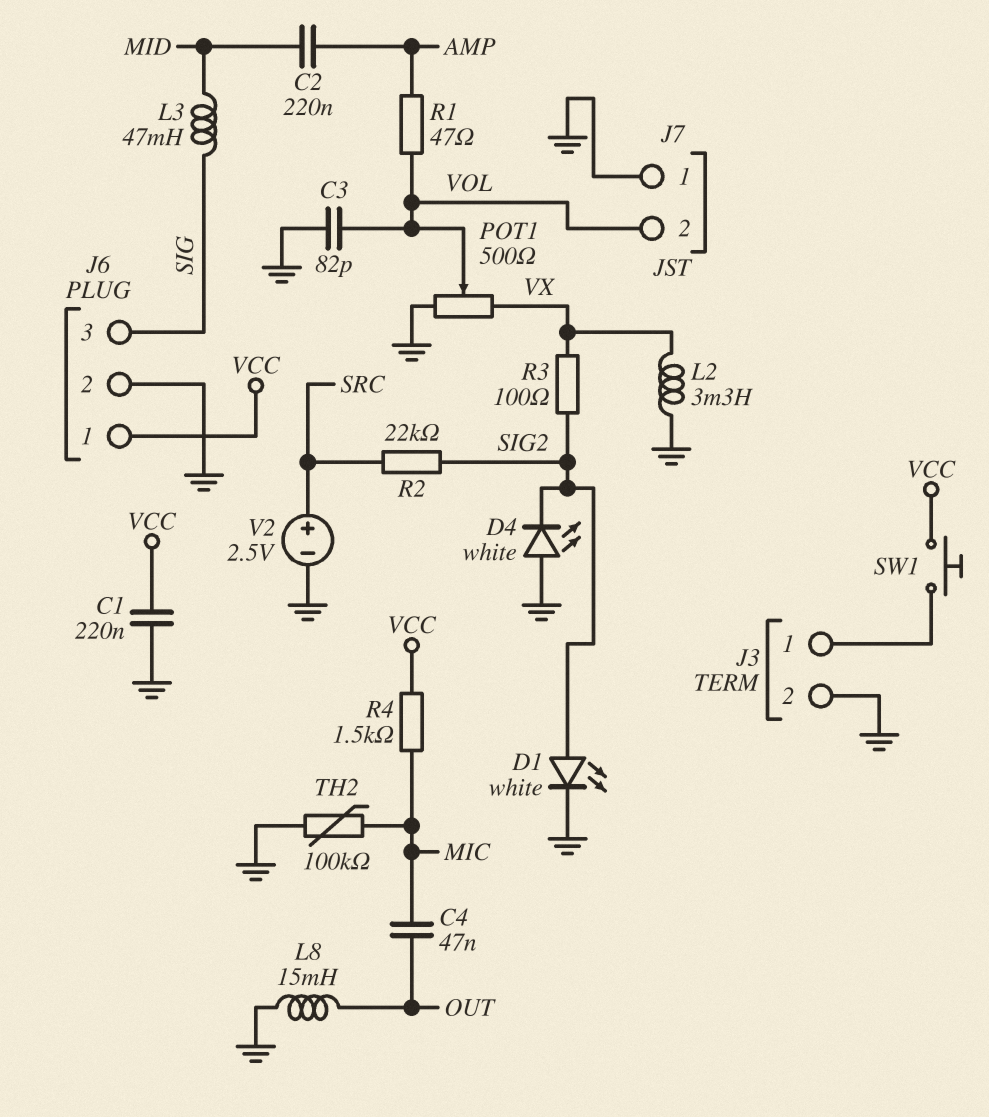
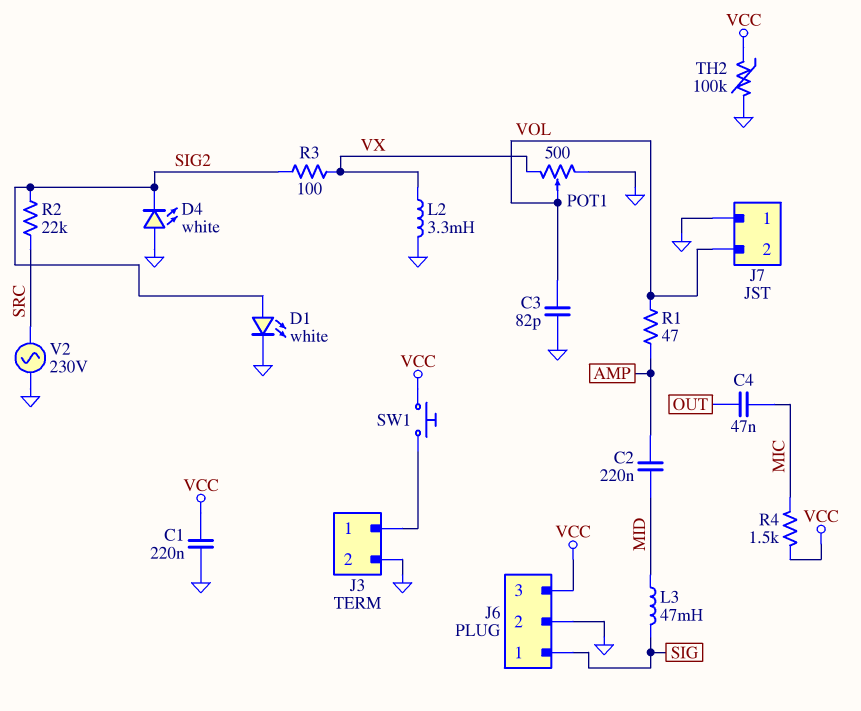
J6 pin 1: VCC -> SIG
J6 pin 3: SIG -> VCC
L8: 15mH (GND, OUT) -> none
TH2: 100k (GND, MIC) -> 100k (GND, VCC)
V2: 2.5V (plus SRC, minus GND) -> AC 230V (GND, SRC)

